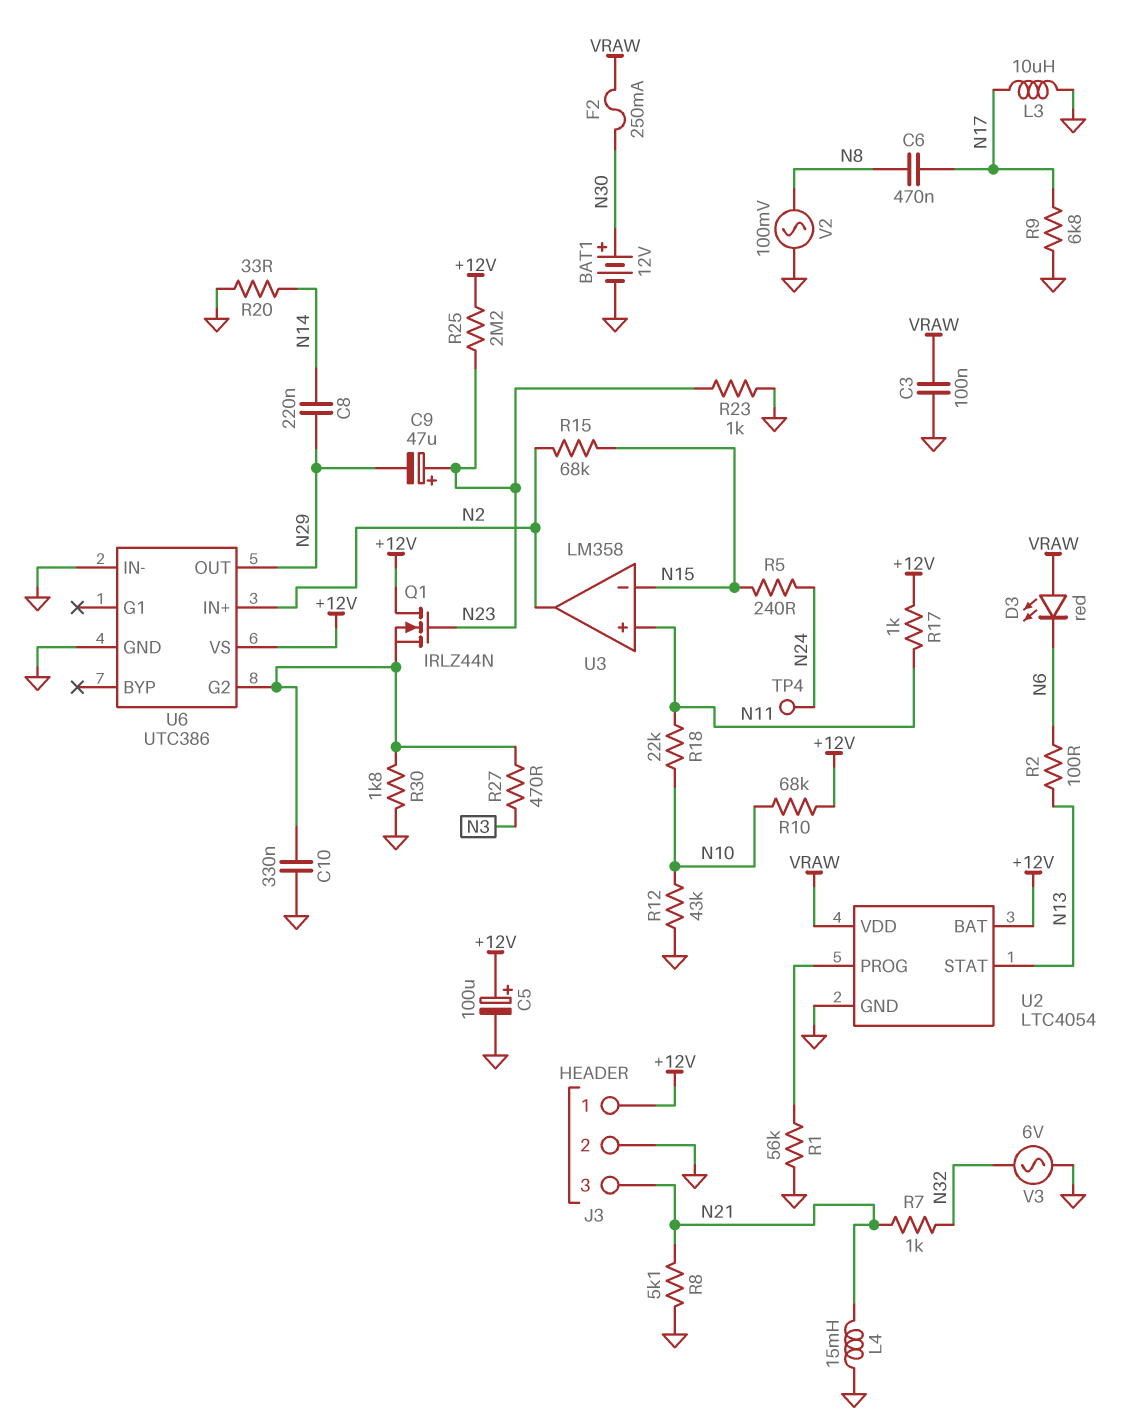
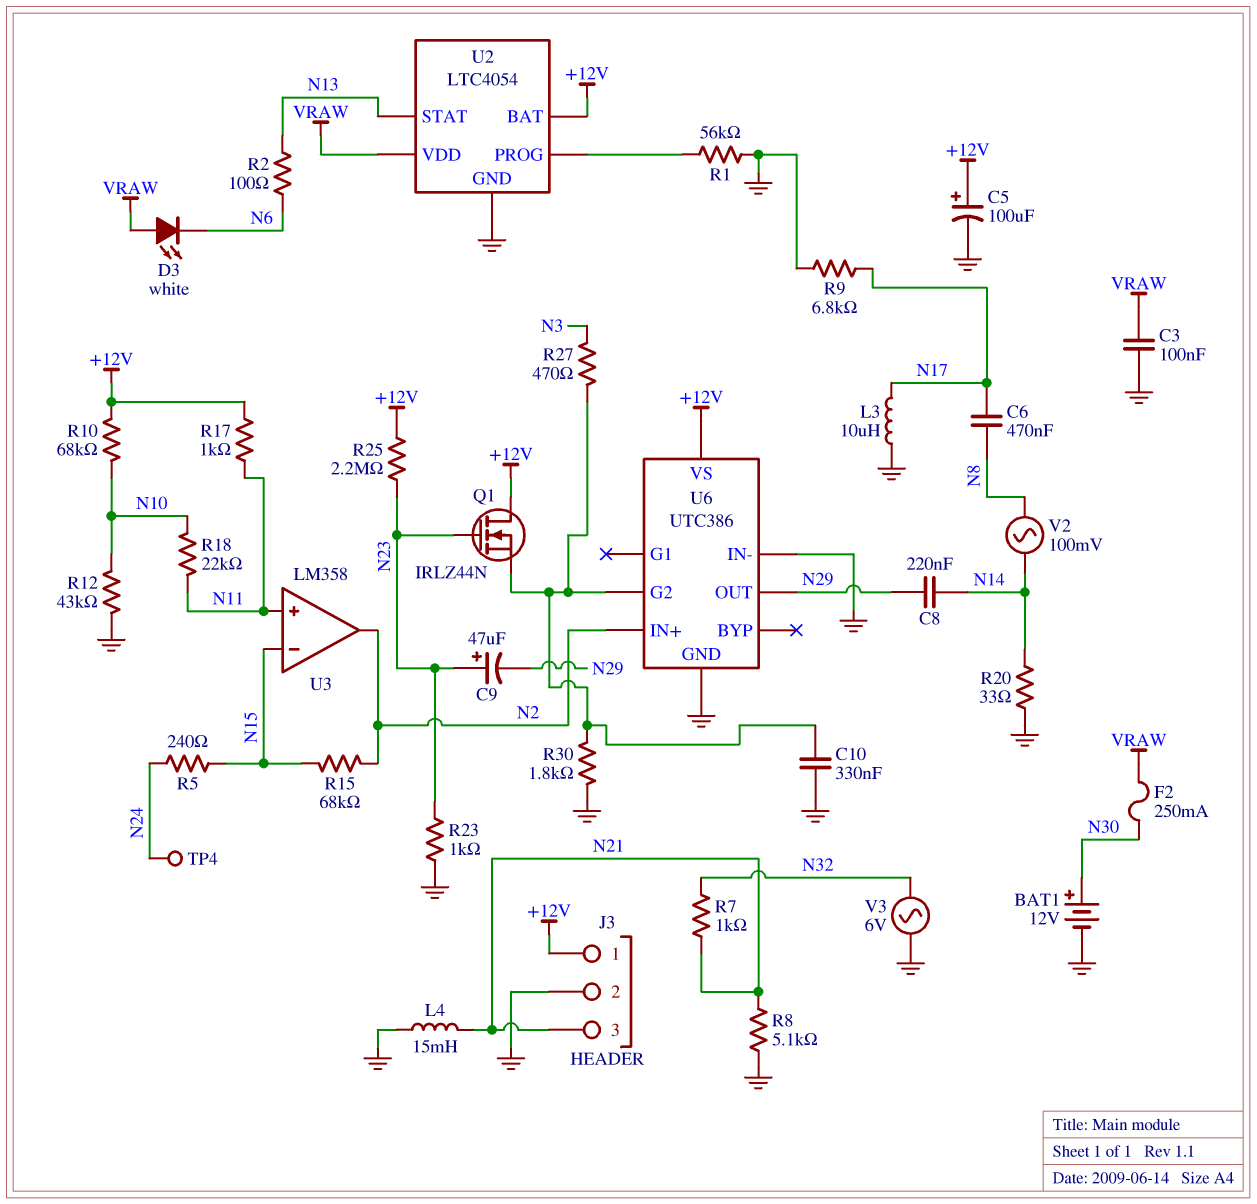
D3: LED red (A VRAW, K N6) -> LED white (A VRAW, K N6)
V2: AC 100mV (GND, N8) -> AC 100mV (N8, N14)

